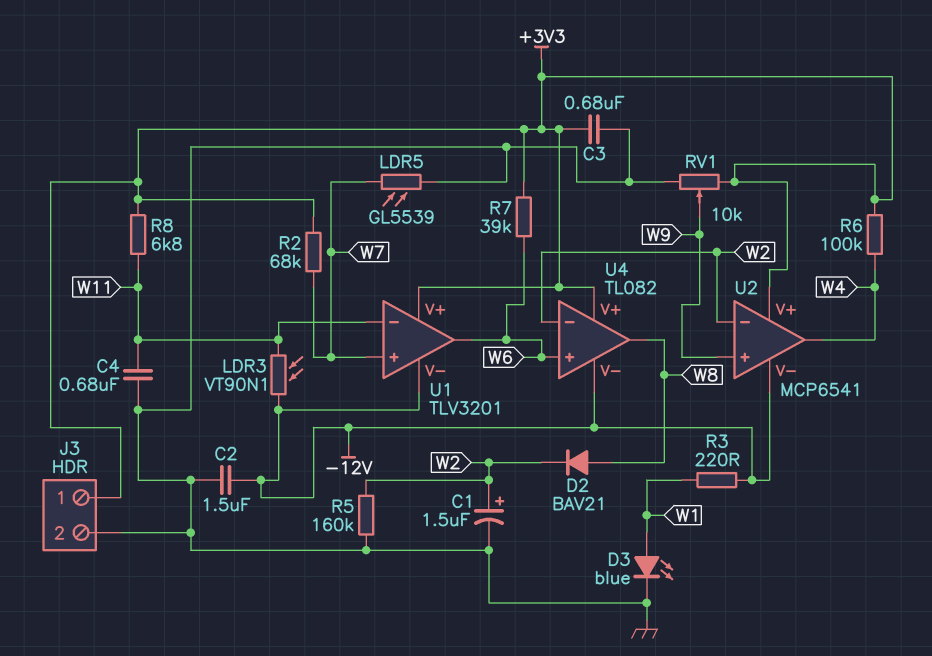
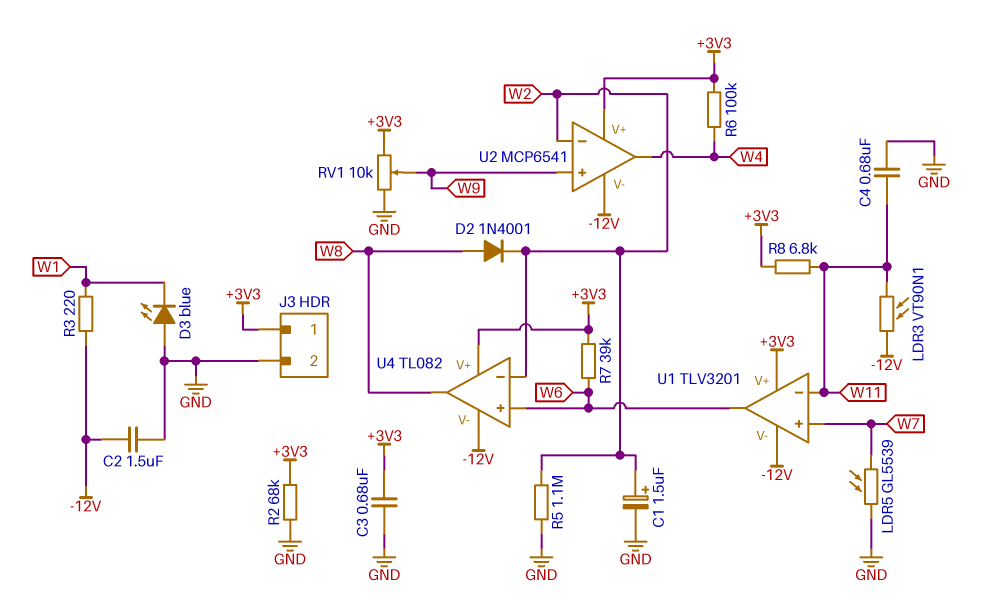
D2: diode BAV21 (A W8, K W2) -> diode 1N4001 (A W8, K W2)
D3: LED blue (A W1, K GND) -> LED blue (A GND, K W1)
R2: 68k (+3V3, W7) -> 68k (+3V3, GND)
R5: 160k (GND, W2) -> 1.1M (GND, W2)

